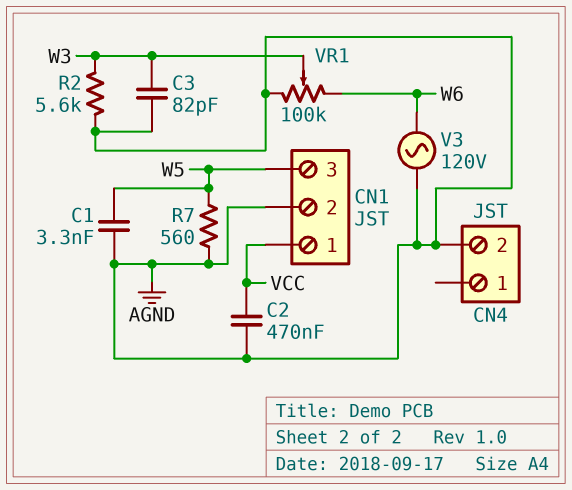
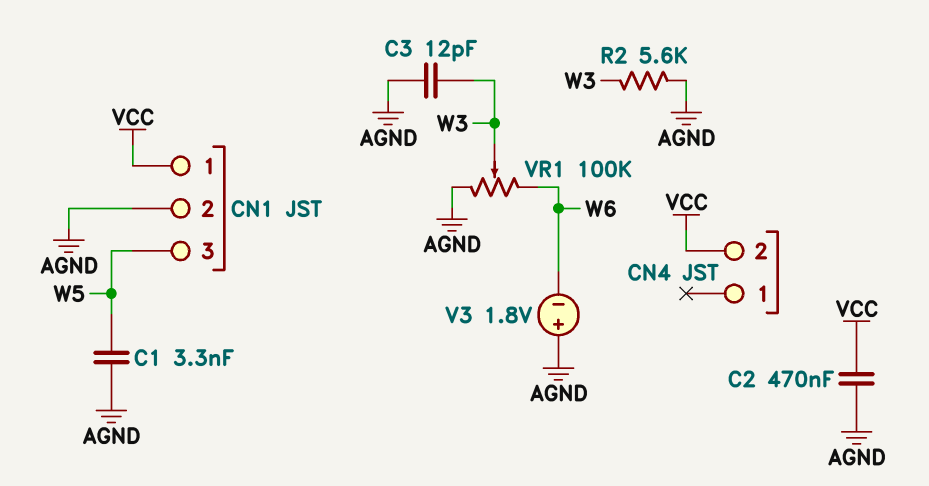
C3: 82pF (AGND, W3) -> 12pF (AGND, W3)
CN4 pin 2: AGND -> VCC
R7: 560 (AGND, W5) -> none
V3: AC 120V (AGND, W6) -> 1.8V (plus AGND, minus W6)

